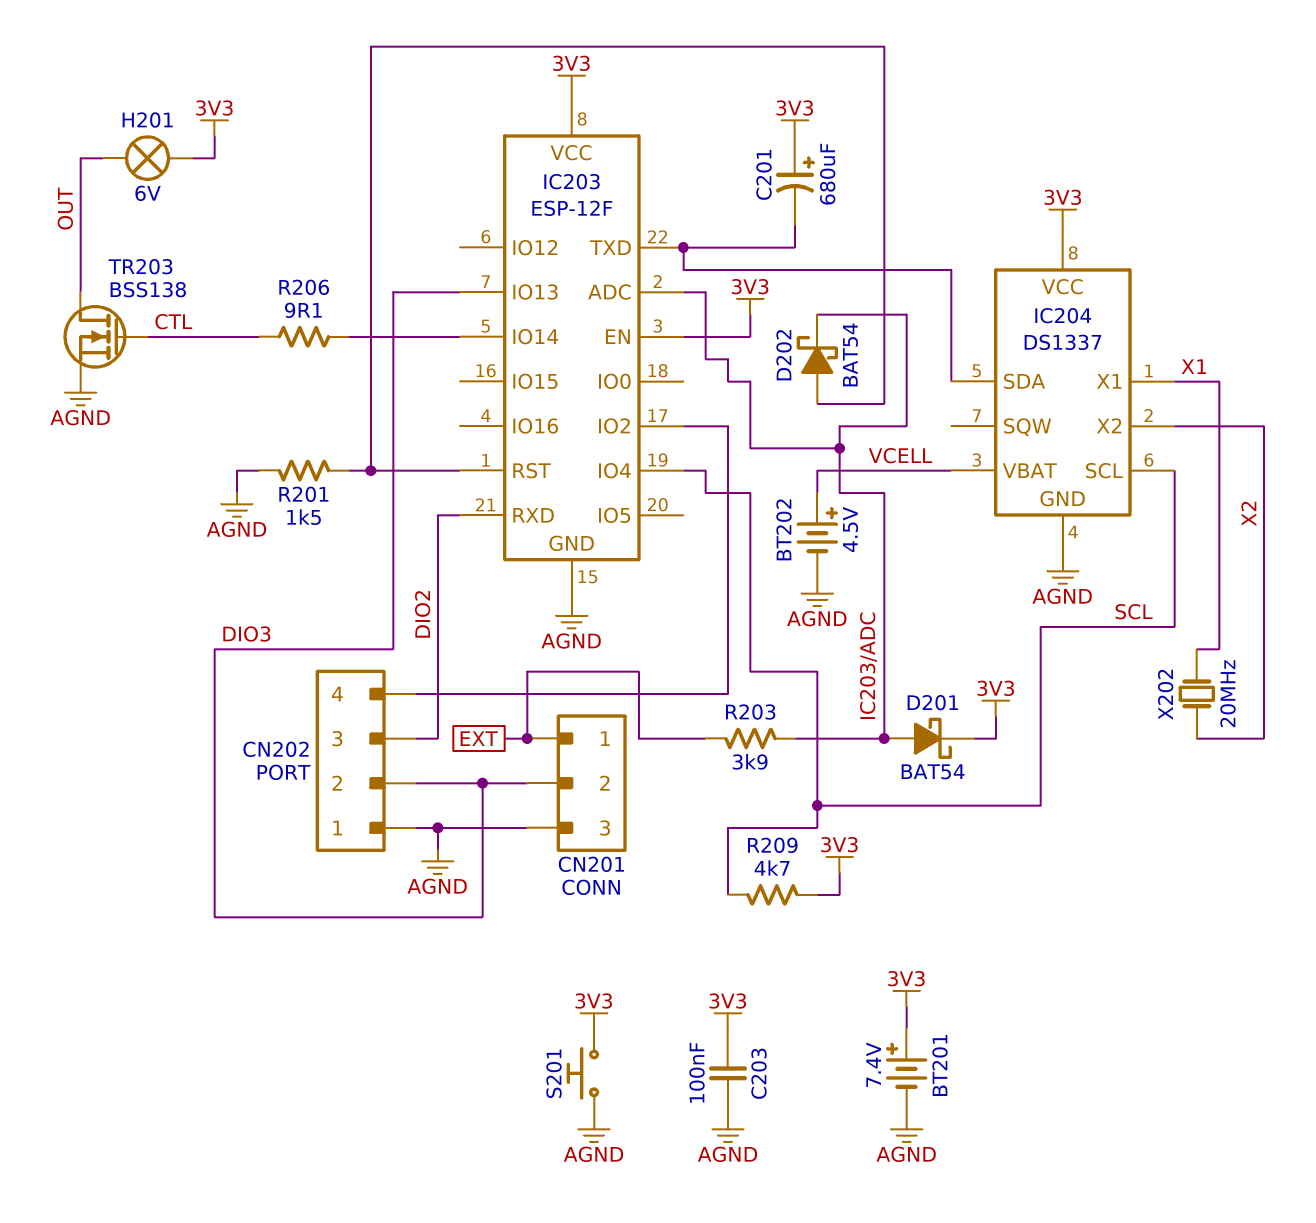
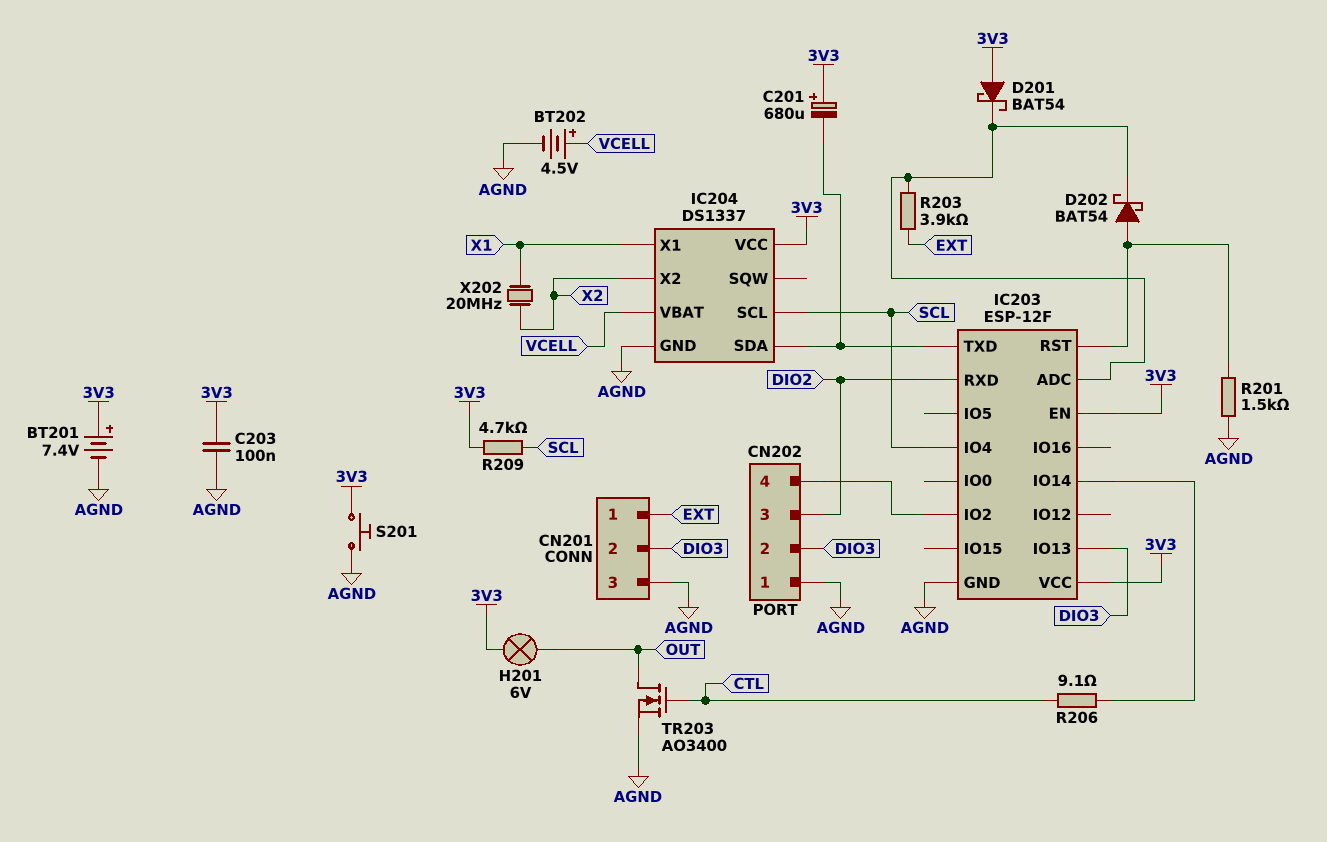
D201: schottky BAT54 (A IC203/ADC, K 3V3) -> schottky BAT54 (A 3V3, K IC203/ADC)
TR203: NMOS BSS138 (G CTL, D OUT, S AGND) -> NMOS AO3400 (G CTL, D OUT, S AGND)

